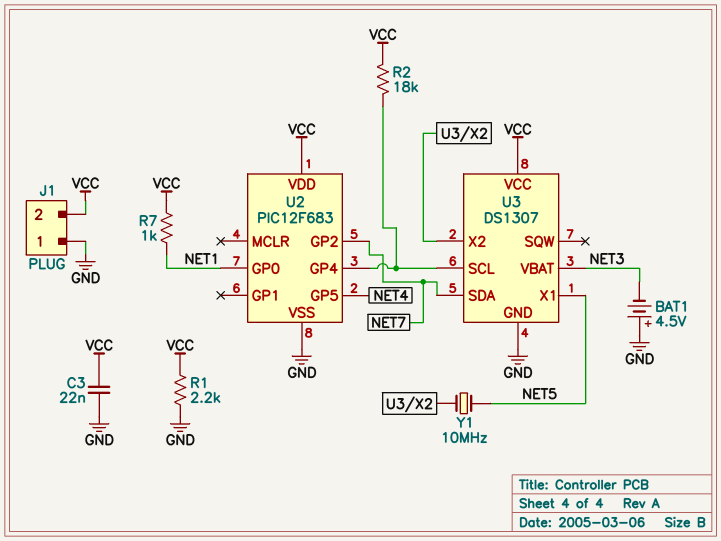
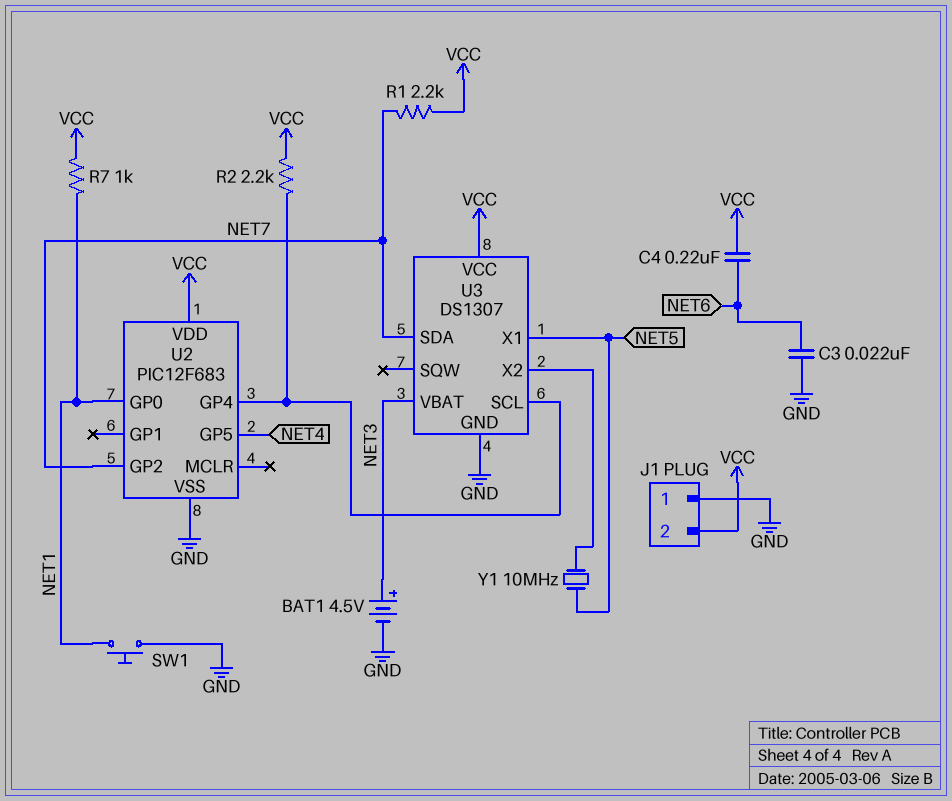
BAT1: 4.5V (plus GND, minus NET3) -> 4.5V (plus NET3, minus GND)
C3: 22nF (GND, VCC) -> 22nF (GND, NET6)
C4: none -> 220nF (NET6, VCC)
R1: 2.2k (GND, VCC) -> 2.2k (NET7, VCC)
R2: 18k (U2/GP4, VCC) -> 2.2k (U2/GP4, VCC)
SW1: none -> button (GND, NET1)

